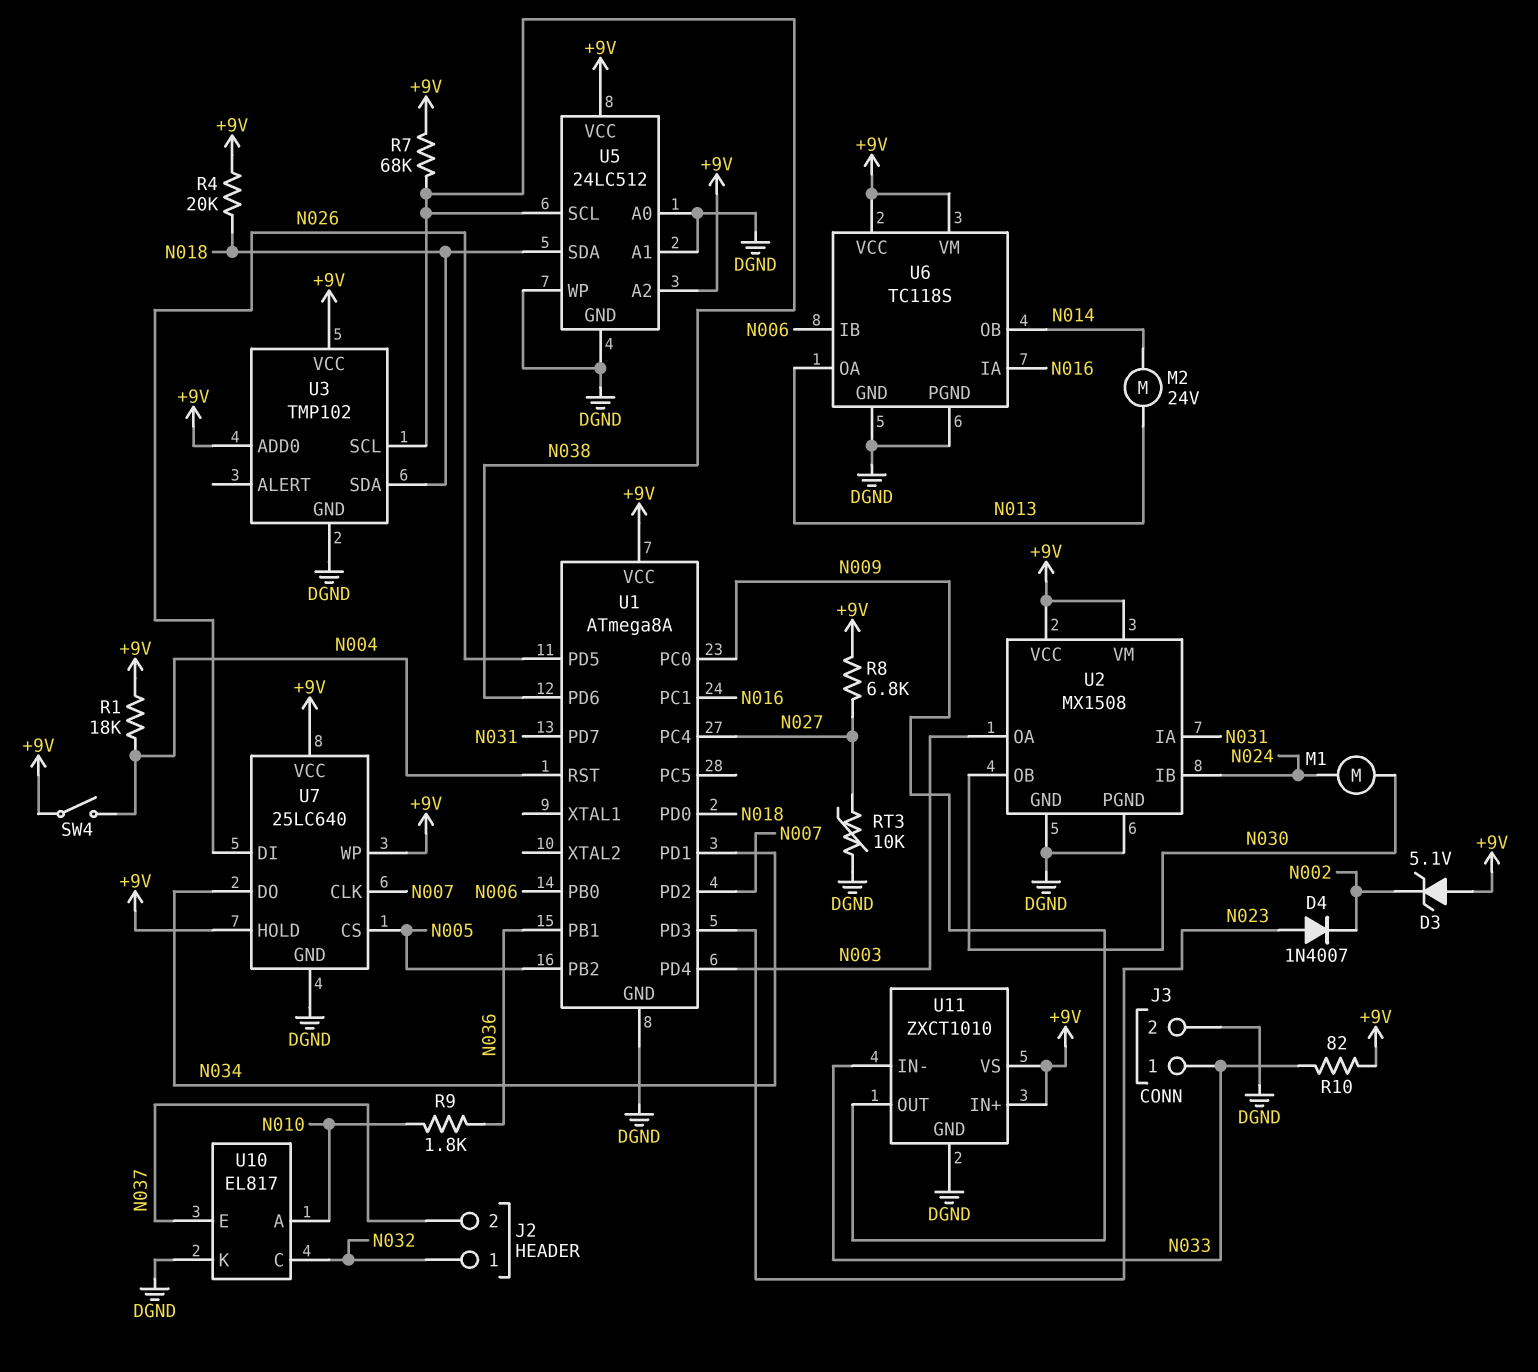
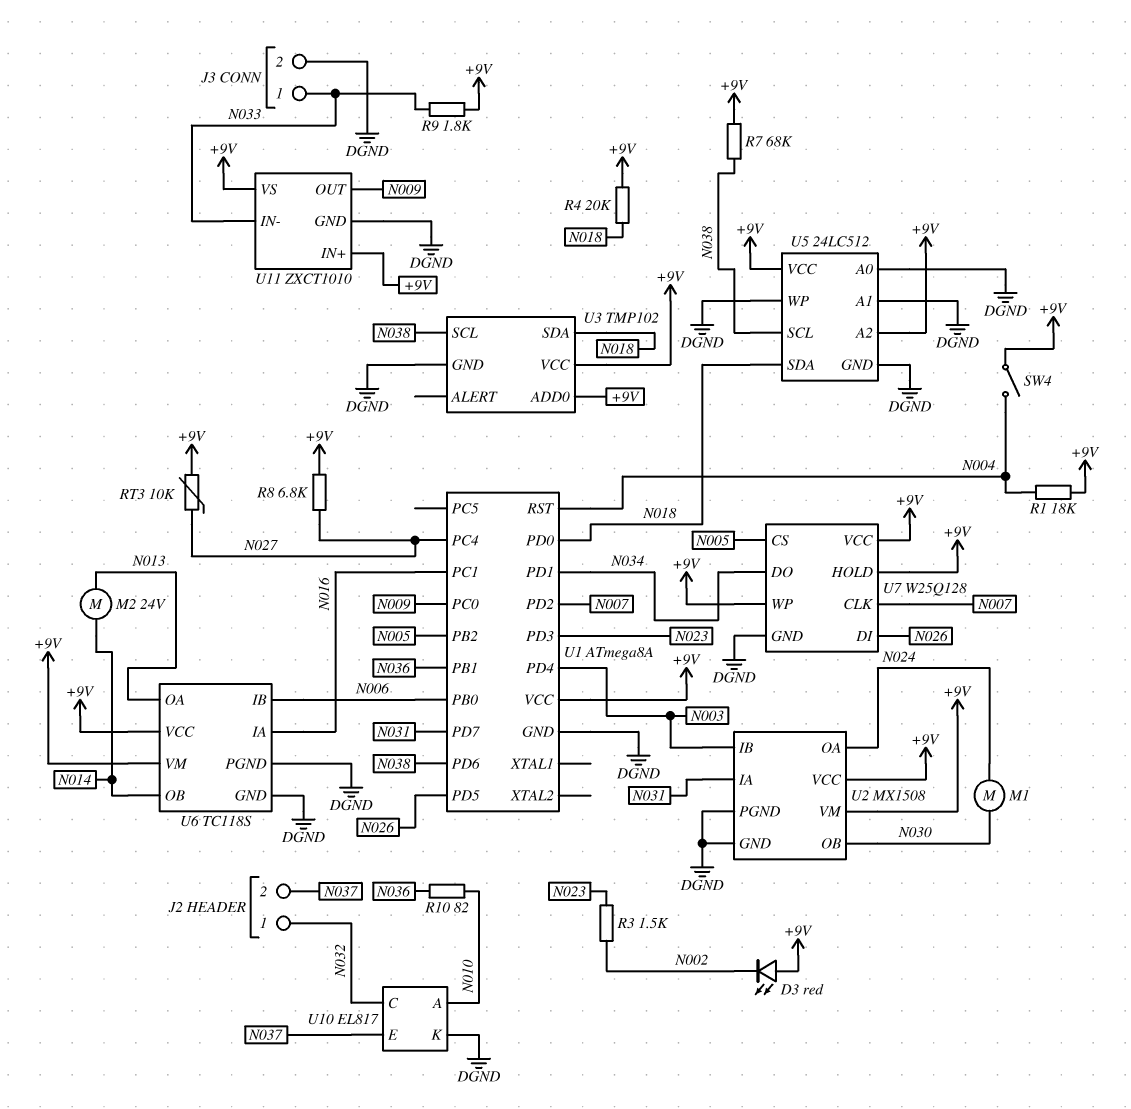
D3: zener 5.1V (A +9V, K N002) -> LED red (A +9V, K N002)
D4: diode 1N4007 (A N023, K N002) -> none
R3: none -> 1.5k (N002, N023)
R9: 1.8k (N010, N036) -> 1.8k (+9V, N033)
R10: 82 (+9V, N033) -> 82 (N010, N036)
RT3: 10k (DGND, N027) -> 10k (+9V, N027)
U2 pin IB: N024 -> N003
U2 pin OA: N003 -> N024
U7: 25LC640 -> W25Q128

